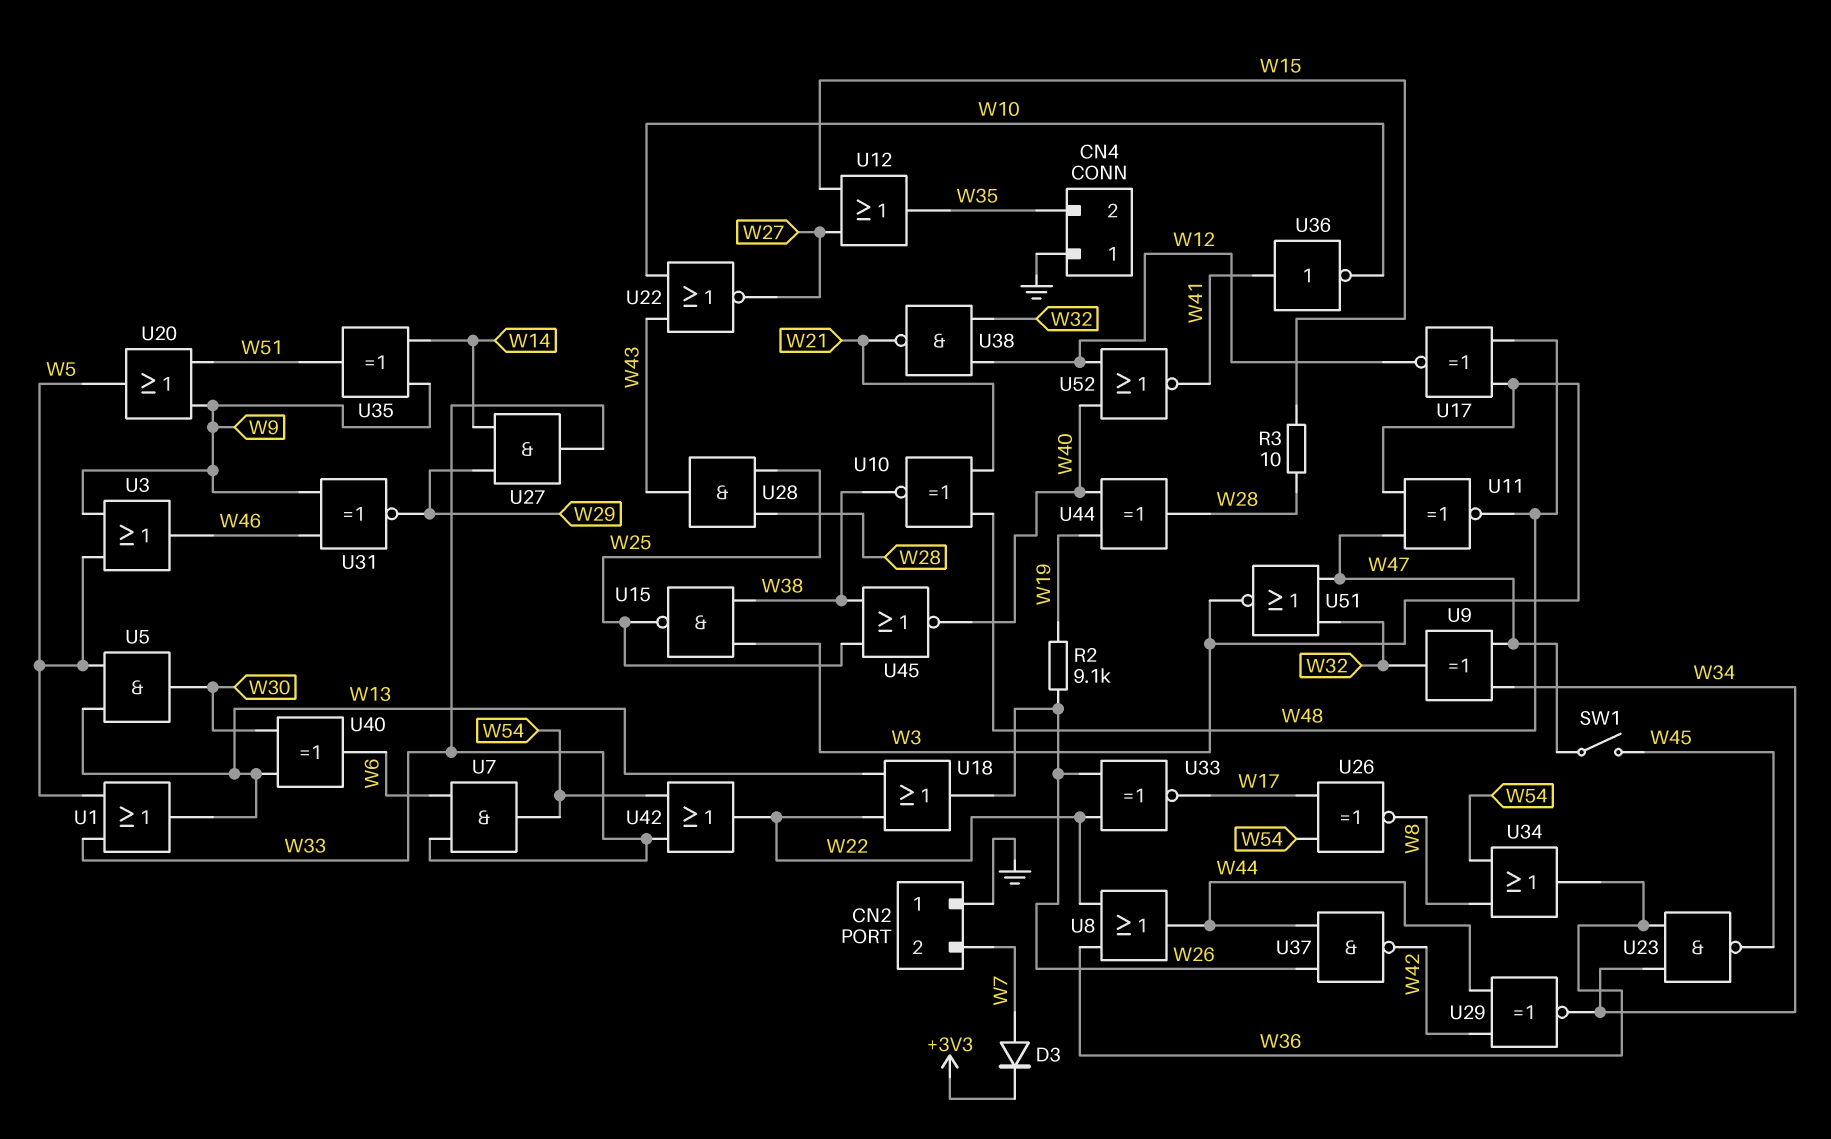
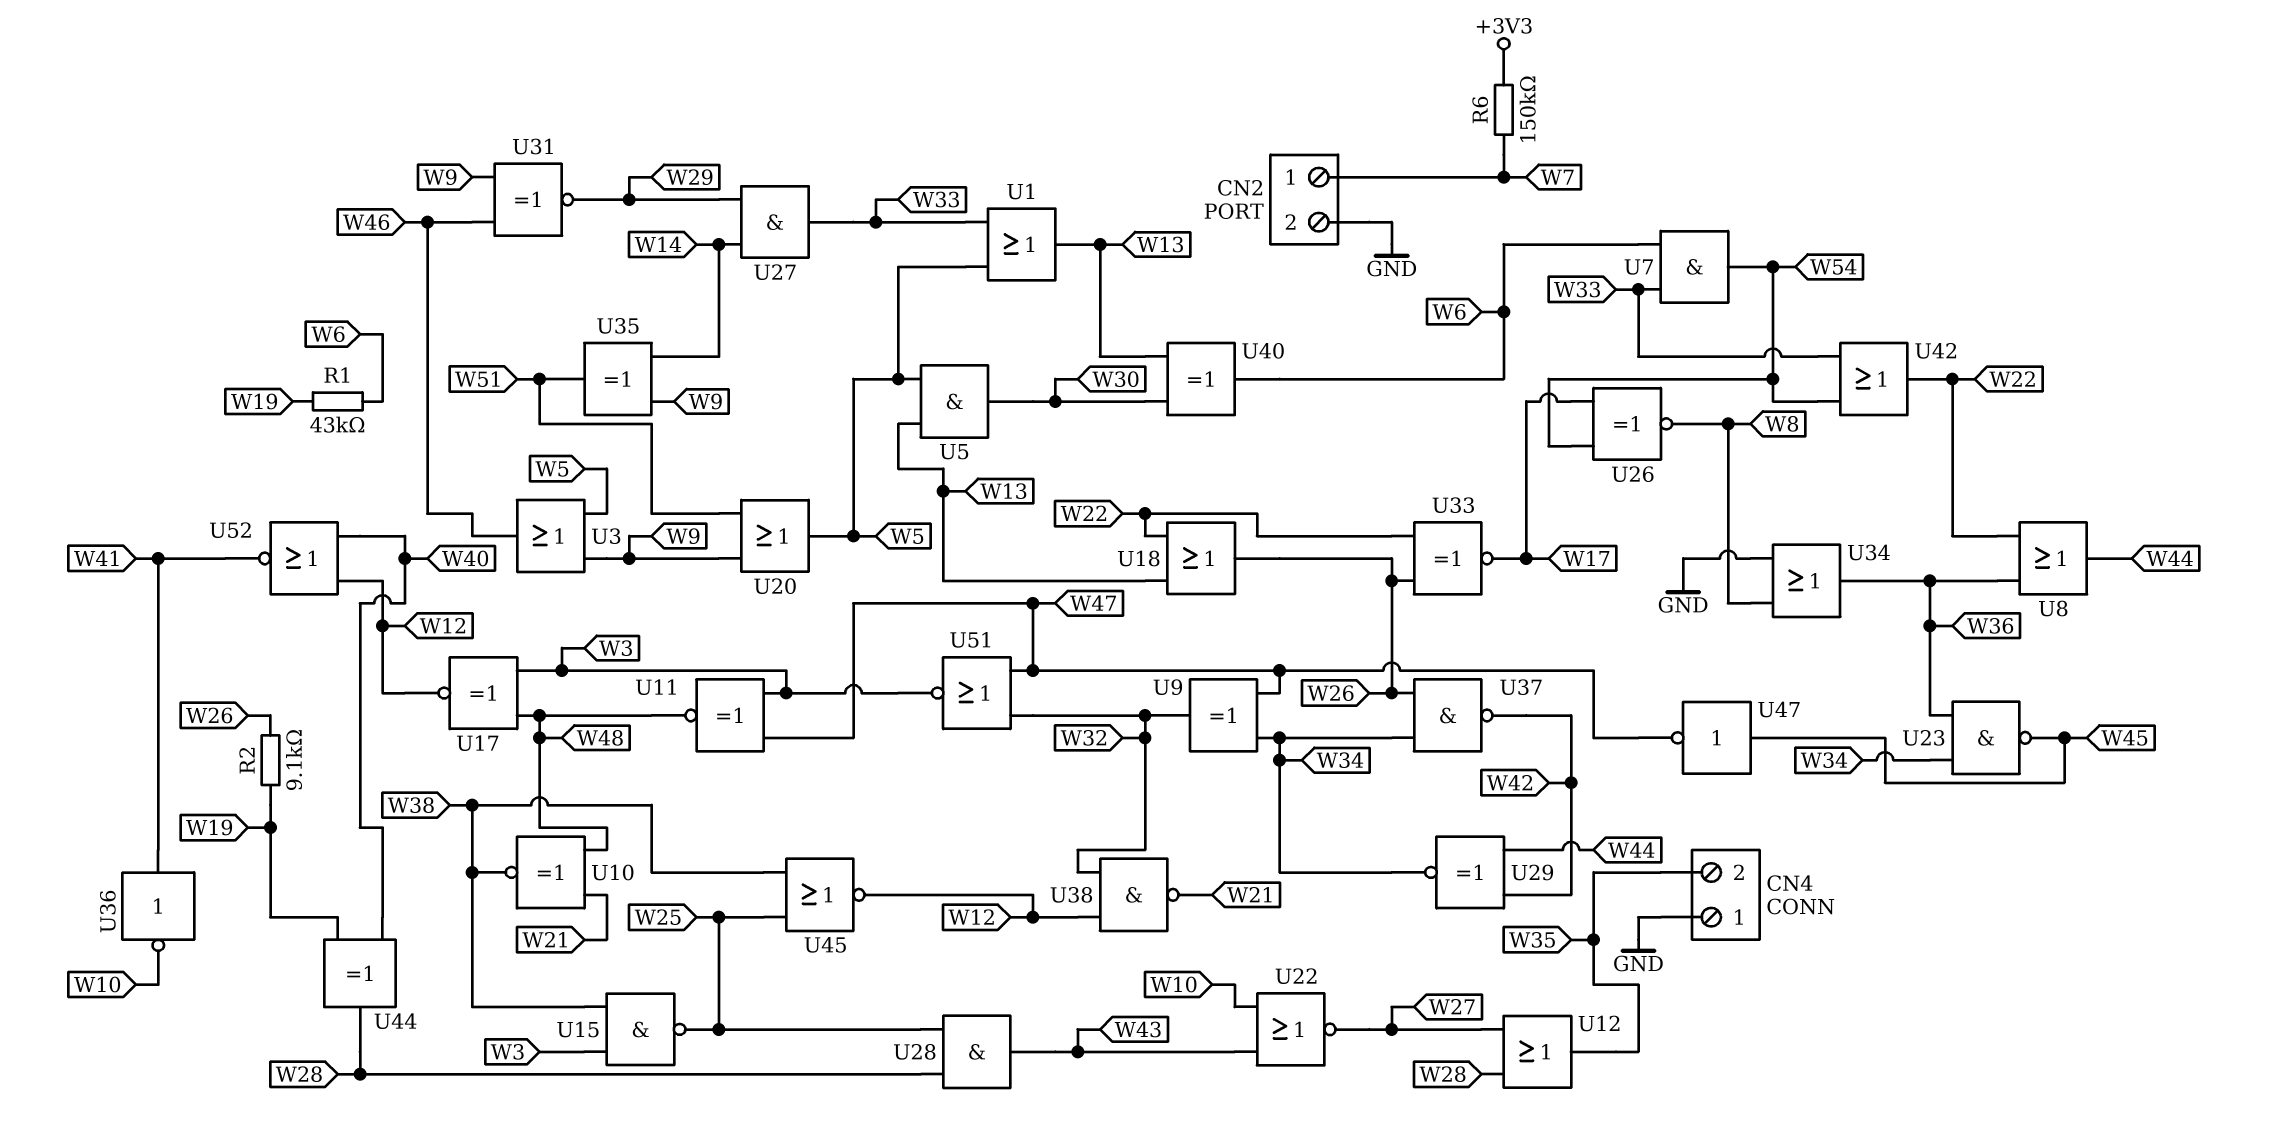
CN2 pin 1: GND -> W7
CN2 pin 2: W7 -> GND
D3: diode (A W7, K +3V3) -> none
R1: none -> 43k (W6, W19)
R3: 10 (W15, W28) -> none
R6: none -> 150k (+3V3, W7)
SW1: switch (W45, W47) -> none
U12: OR (in W15, in W27, out W35) -> OR (in W27, in W28, out W35)
U34: OR (in W8, in W54, out W36) -> OR (in GND, in W8, out W36)
U37: NAND (in W26, in W44, out W42) -> NAND (in W26, in W34, out W42)
U45: NOR (in W25, in W38, out W40) -> NOR (in W25, in W38, out W12)
U47: none -> NOT (in W45, out W47)

